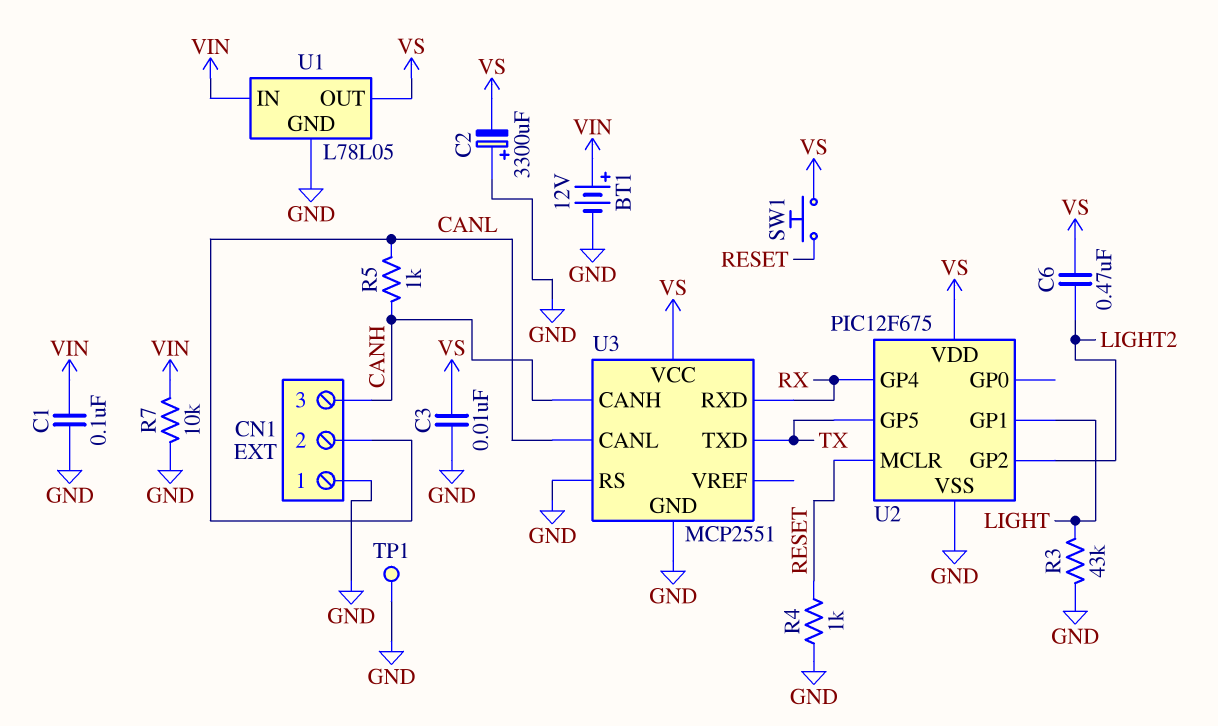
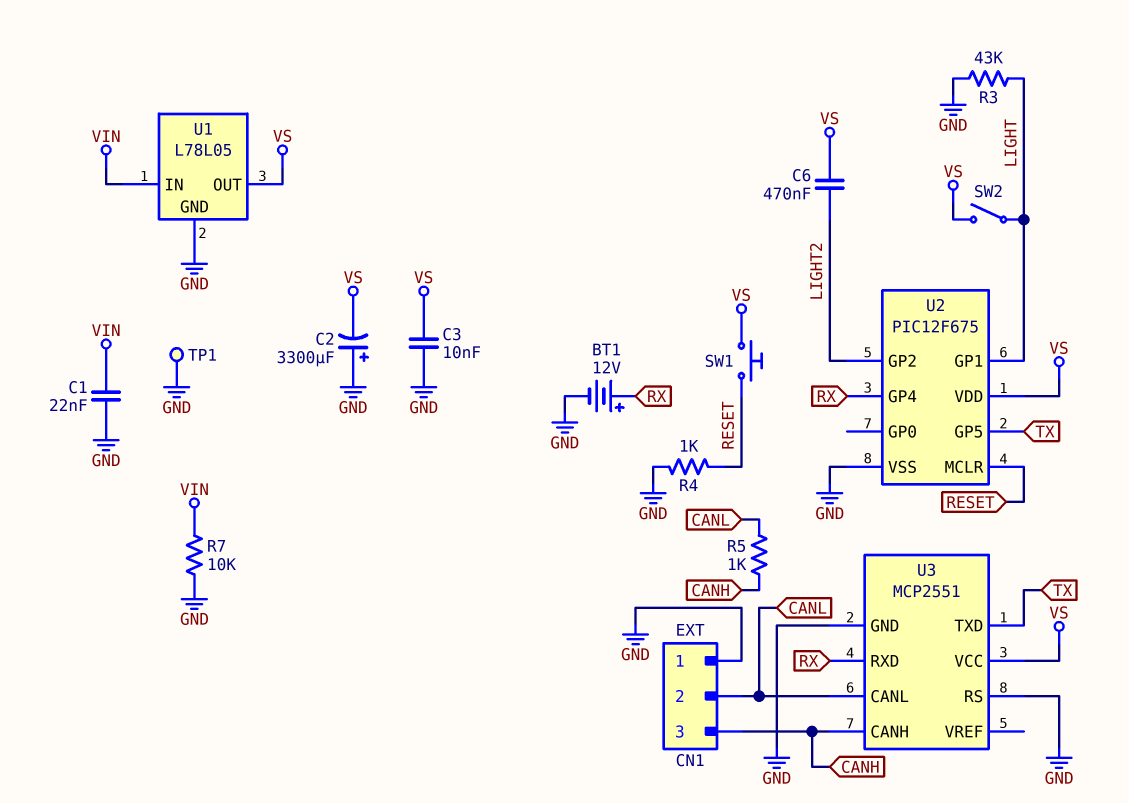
BT1: 12V (plus VIN, minus GND) -> 12V (plus RX, minus GND)
C1: 100nF (GND, VIN) -> 22nF (GND, VIN)
SW2: none -> switch (LIGHT, VS)

